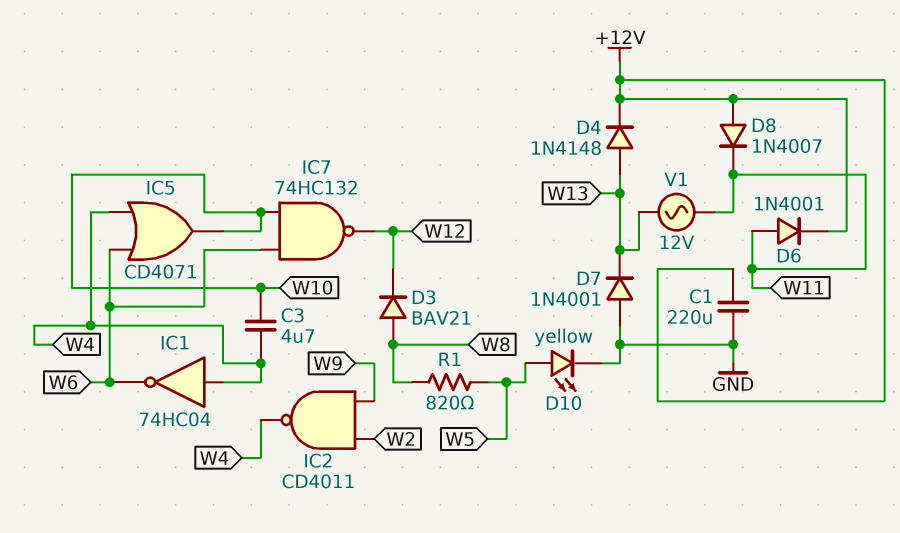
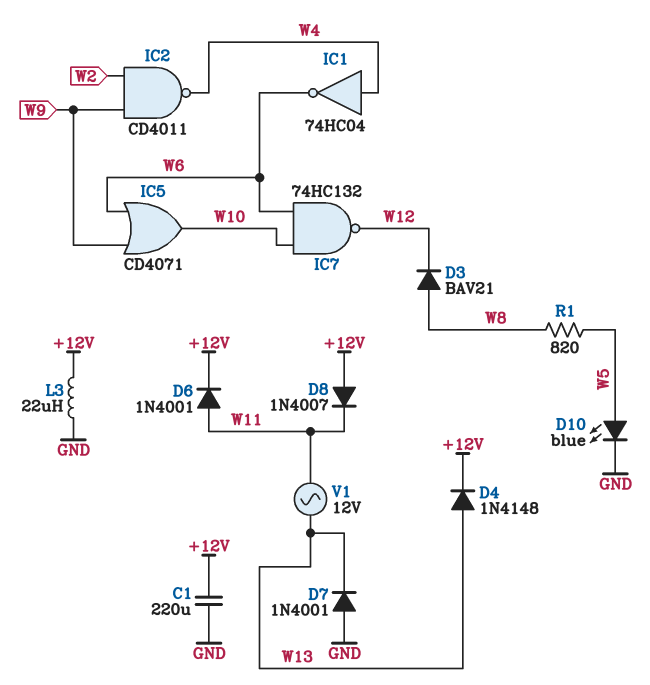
C3: 4.7uF (W4, W10) -> none
D10: LED yellow (A W5, K GND) -> LED blue (A W5, K GND)
IC5: OR CD4071 (in W4, in W6, out W10) -> OR CD4071 (in W6, in W9, out W10)
L3: none -> 22uH (+12V, GND)

